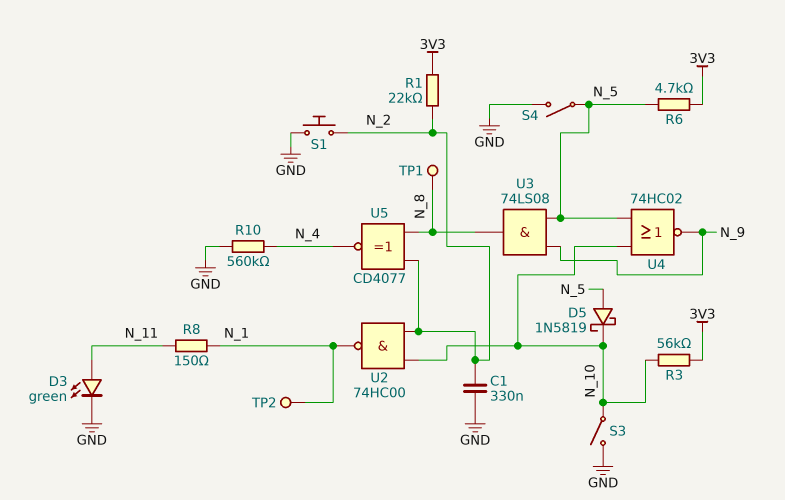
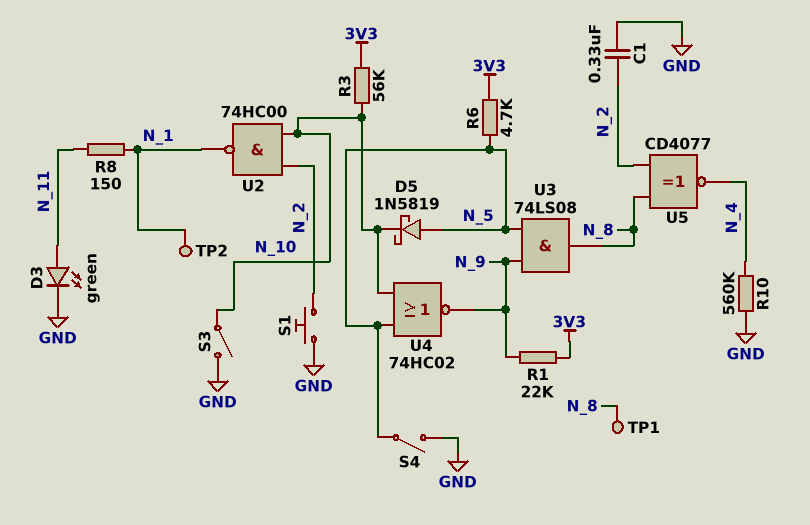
R1: 22k (3V3, N_2) -> 22k (3V3, N_9)

